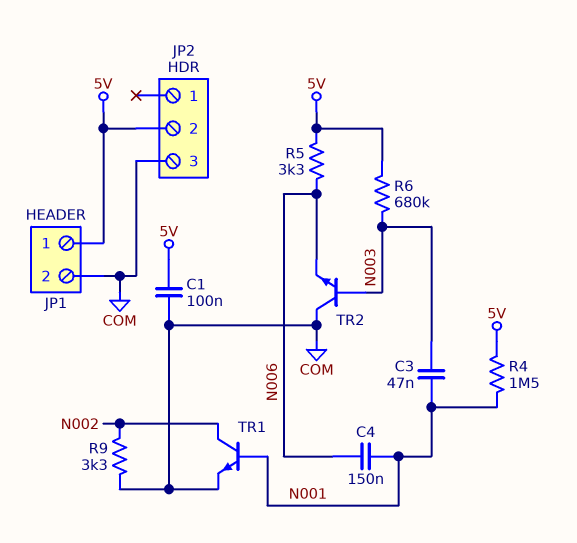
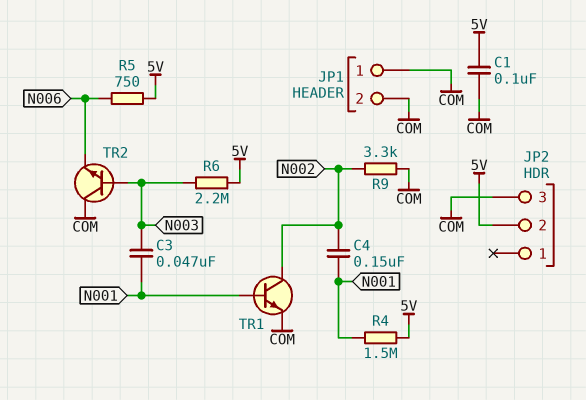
C4: 150nF (N001, N006) -> 150nF (N001, N002)
JP1 pin 1: 5V -> COM
R5: 3.3k (5V, N006) -> 750 (5V, N006)
R6: 680k (5V, N003) -> 2.2M (5V, N003)

